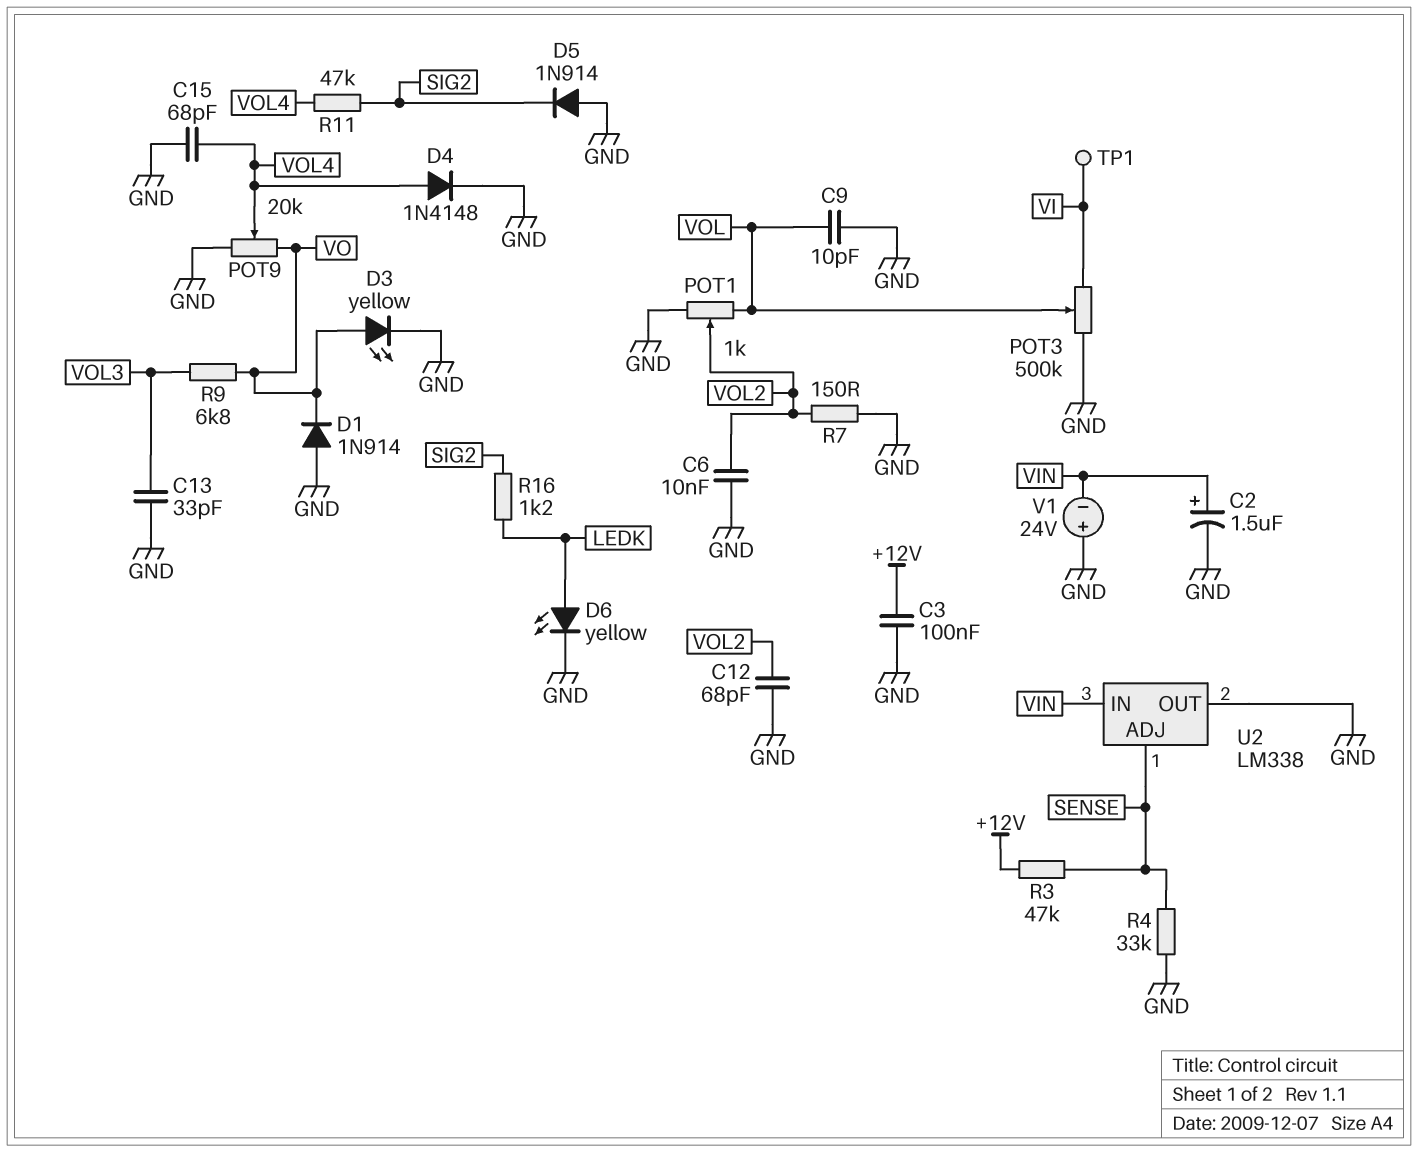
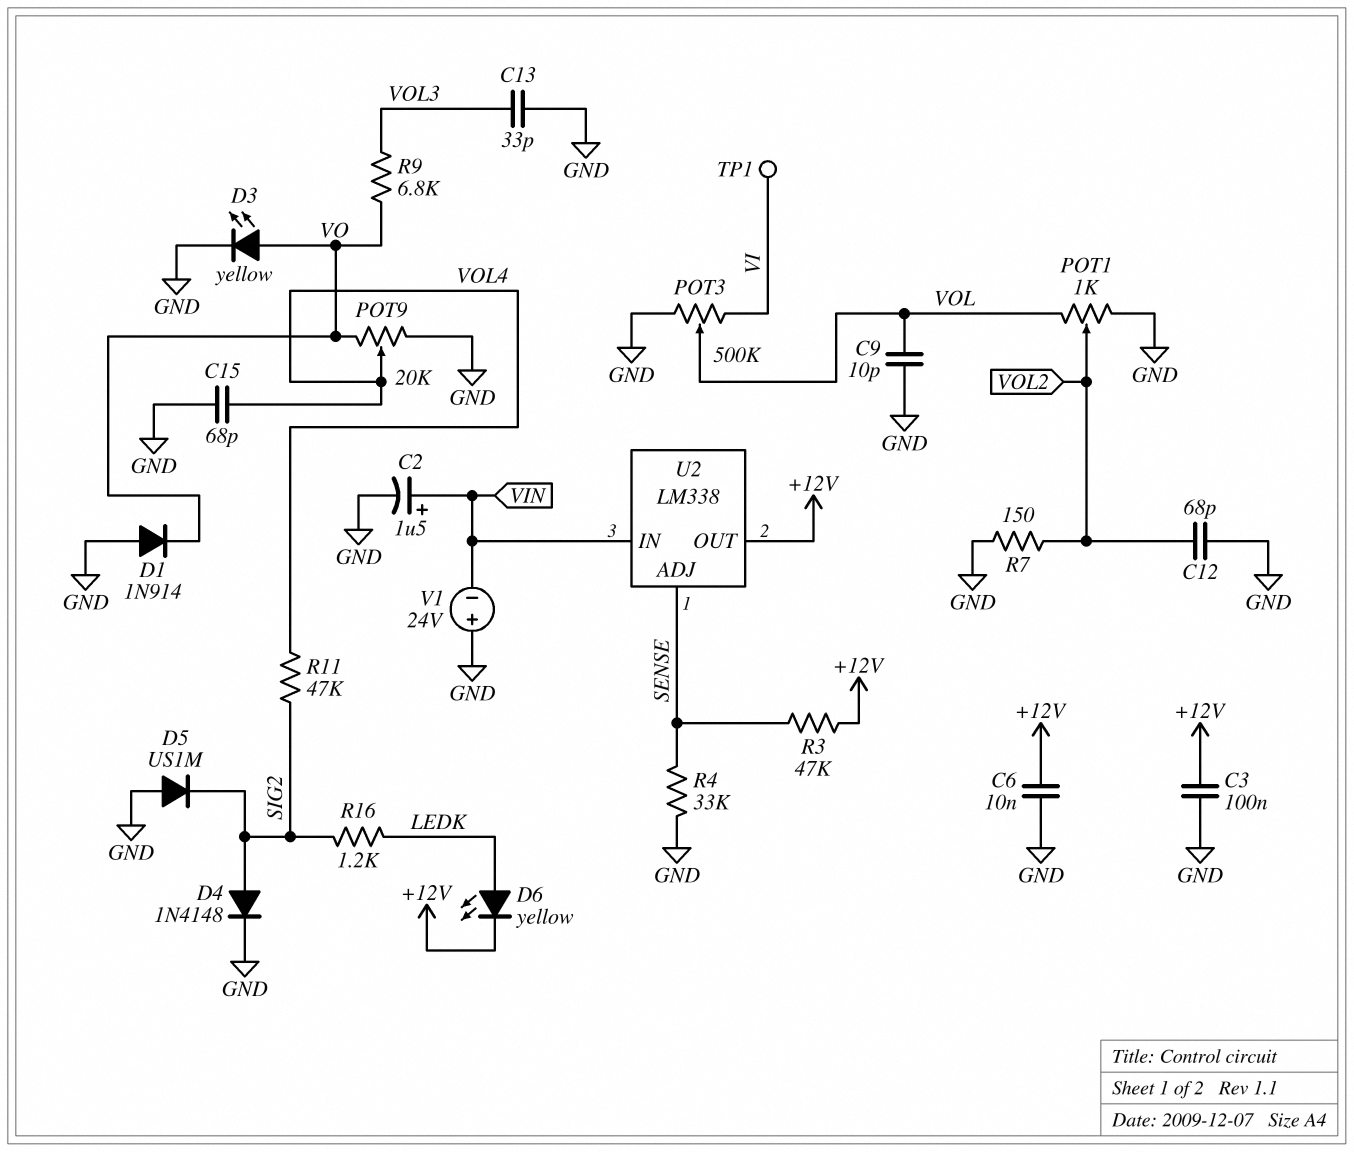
C6: 10nF (GND, VOL2) -> 10nF (+12V, GND)
D4: diode 1N4148 (A VOL4, K GND) -> diode 1N4148 (A SIG2, K GND)
D5: diode 1N914 (A GND, K SIG2) -> diode US1M (A GND, K SIG2)
D6: LED yellow (A LEDK, K GND) -> LED yellow (A LEDK, K +12V)
U2 pin OUT: GND -> +12V

